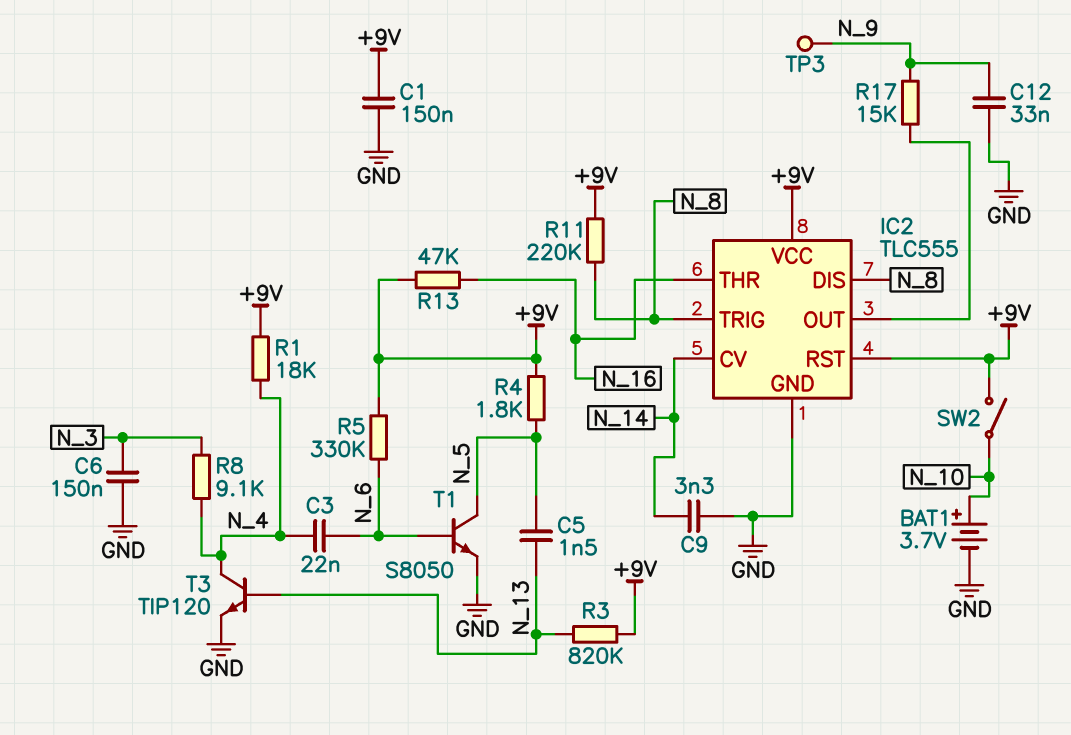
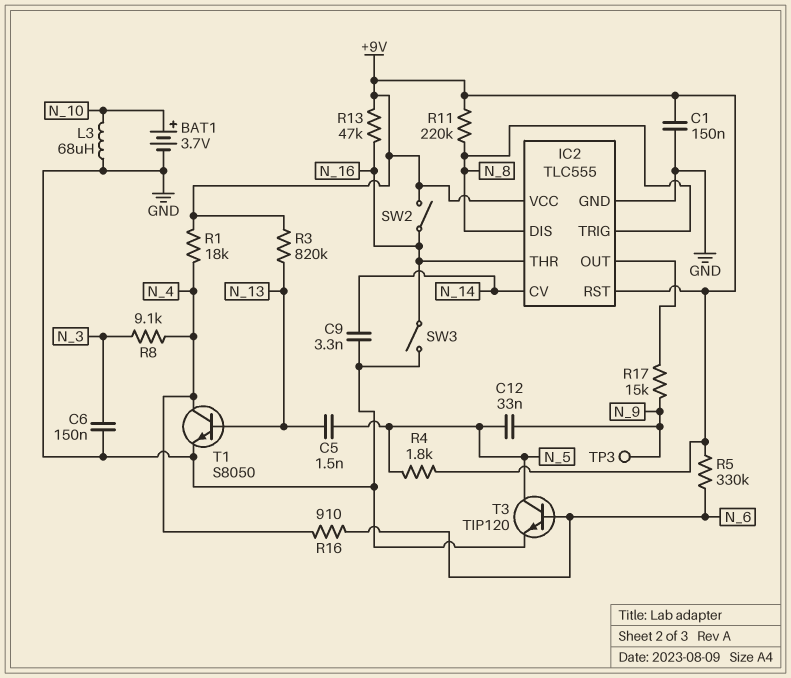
C3: 22nF (N_4, N_6) -> none
C12: 33nF (GND, N_9) -> 33nF (N_5, N_9)
L3: none -> 68uH (GND, N_10)
R16: none -> 910 (N_4, N_6)
SW2: switch (+9V, N_10) -> switch (+9V, N_16)
SW3: none -> switch (GND, N_16)
T1: NPN S8050 (B N_6, C N_5, E GND) -> NPN S8050 (B N_13, C N_4, E GND)
T3: NPN TIP120 (B N_13, C N_4, E GND) -> NPN TIP120 (B N_6, C N_5, E GND)

